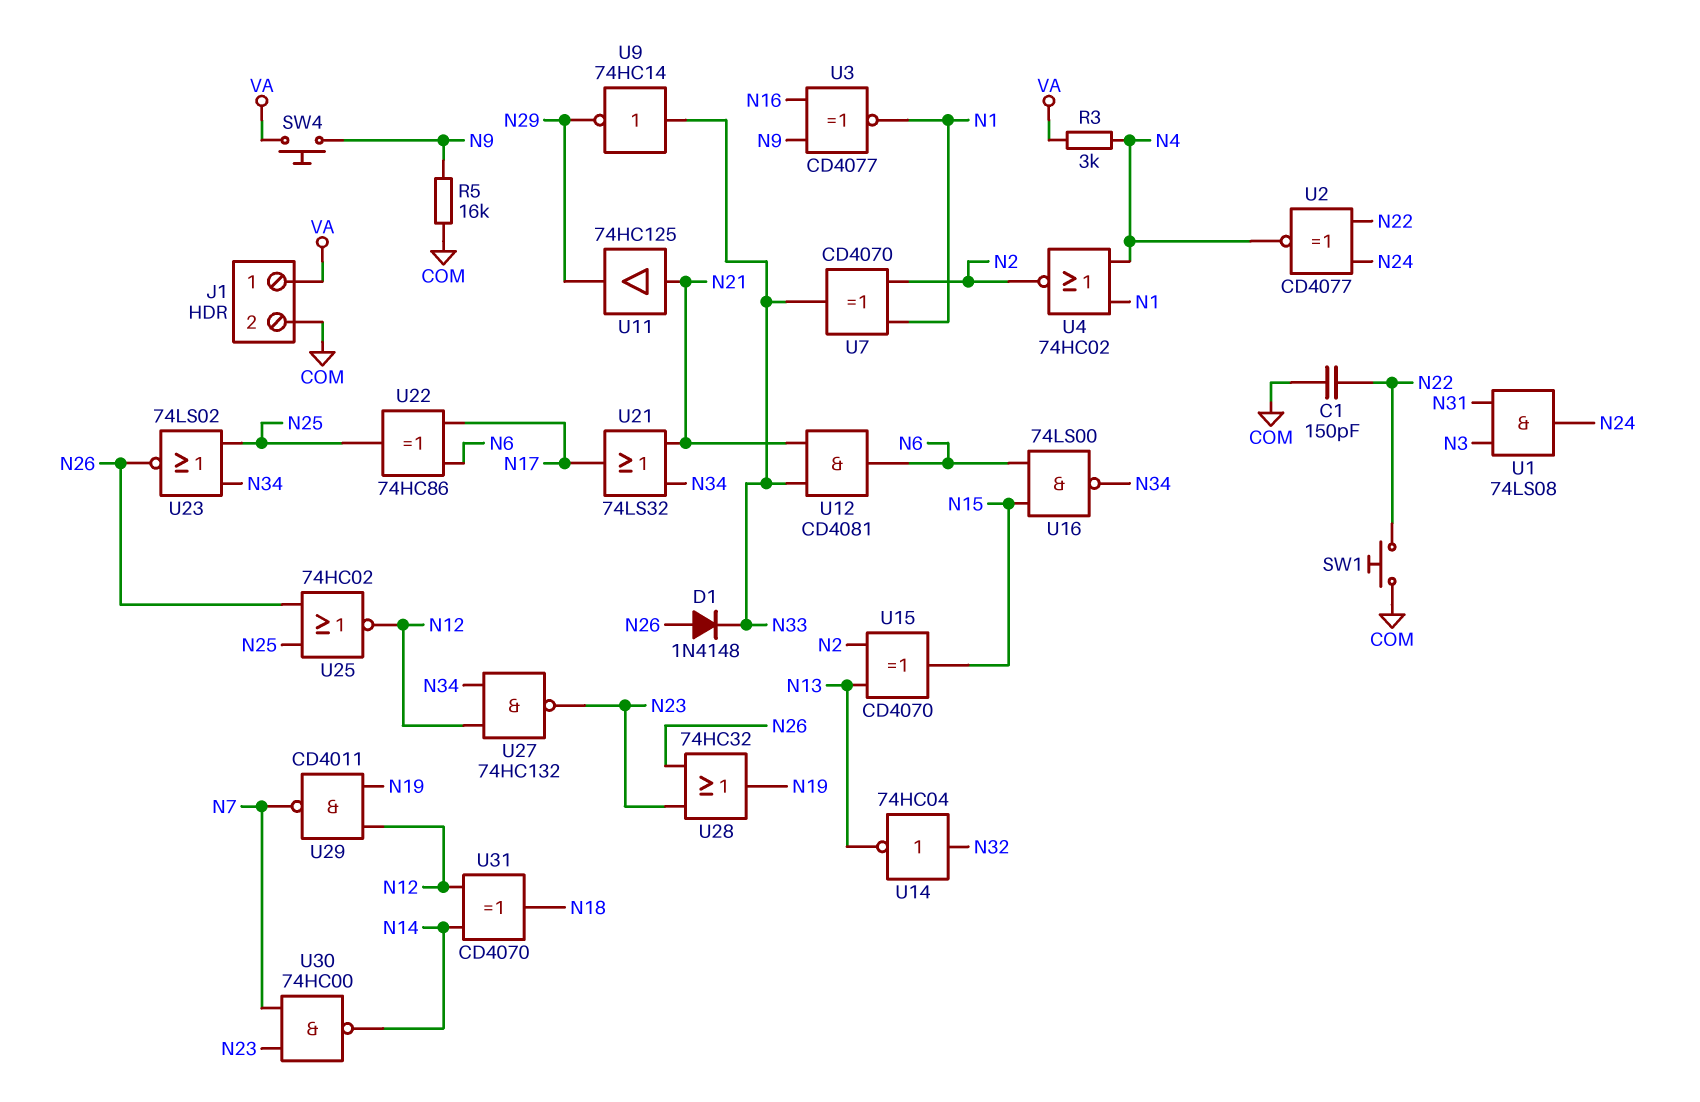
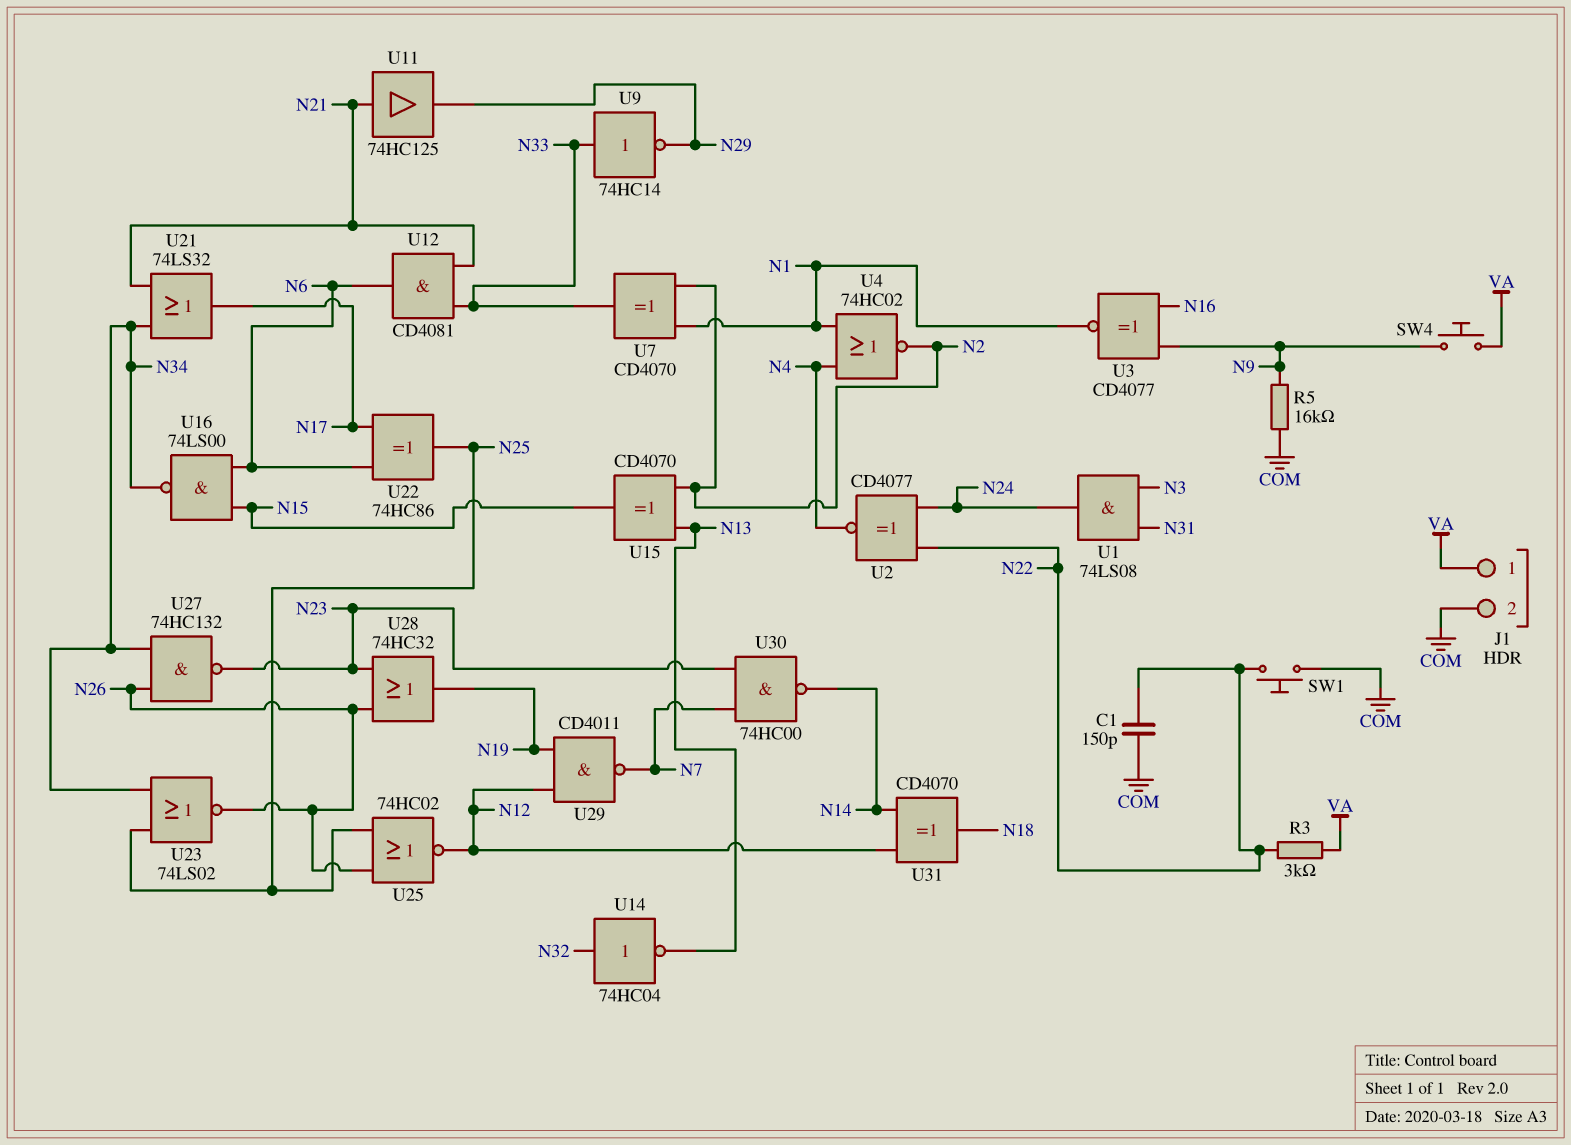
D1: diode 1N4148 (A N26, K N33) -> none
R3: 3k (N4, VA) -> 3k (N22, VA)
U27: NAND 74HC132 (in N12, in N34, out N23) -> NAND 74HC132 (in N26, in N34, out N23)

